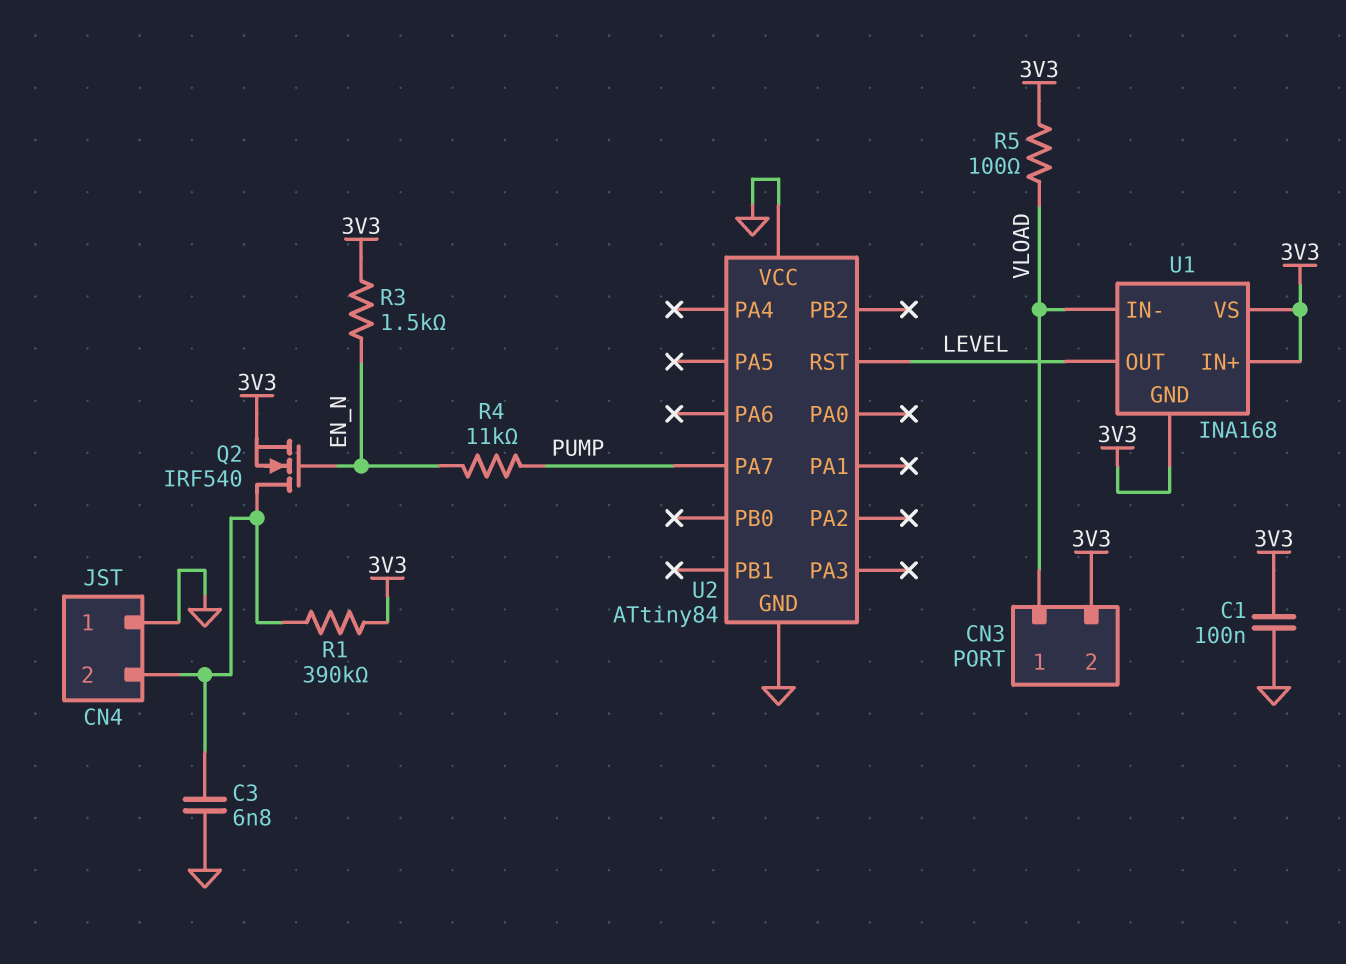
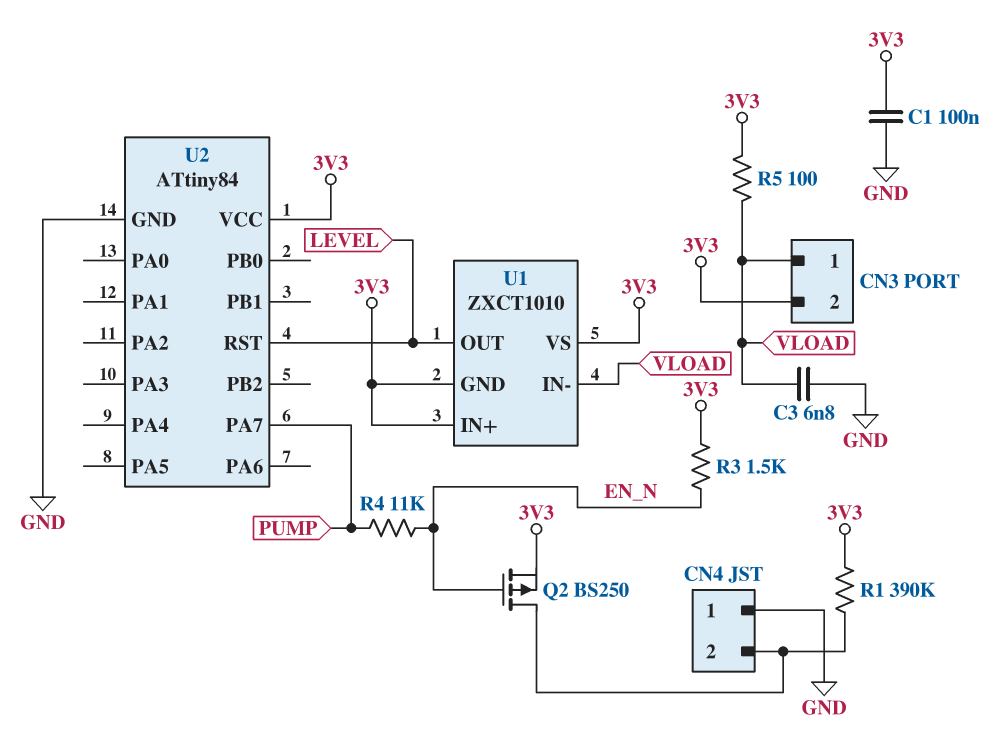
C3: 6.8nF (CN4/2, GND) -> 6.8nF (GND, VLOAD)
Q2: NMOS IRF540 (G EN_N, D CN4/2, S 3V3) -> PMOS BS250 (G EN_N, D CN4/2, S 3V3)
U1: INA168 -> ZXCT1010
U2 pin VCC: GND -> 3V3

